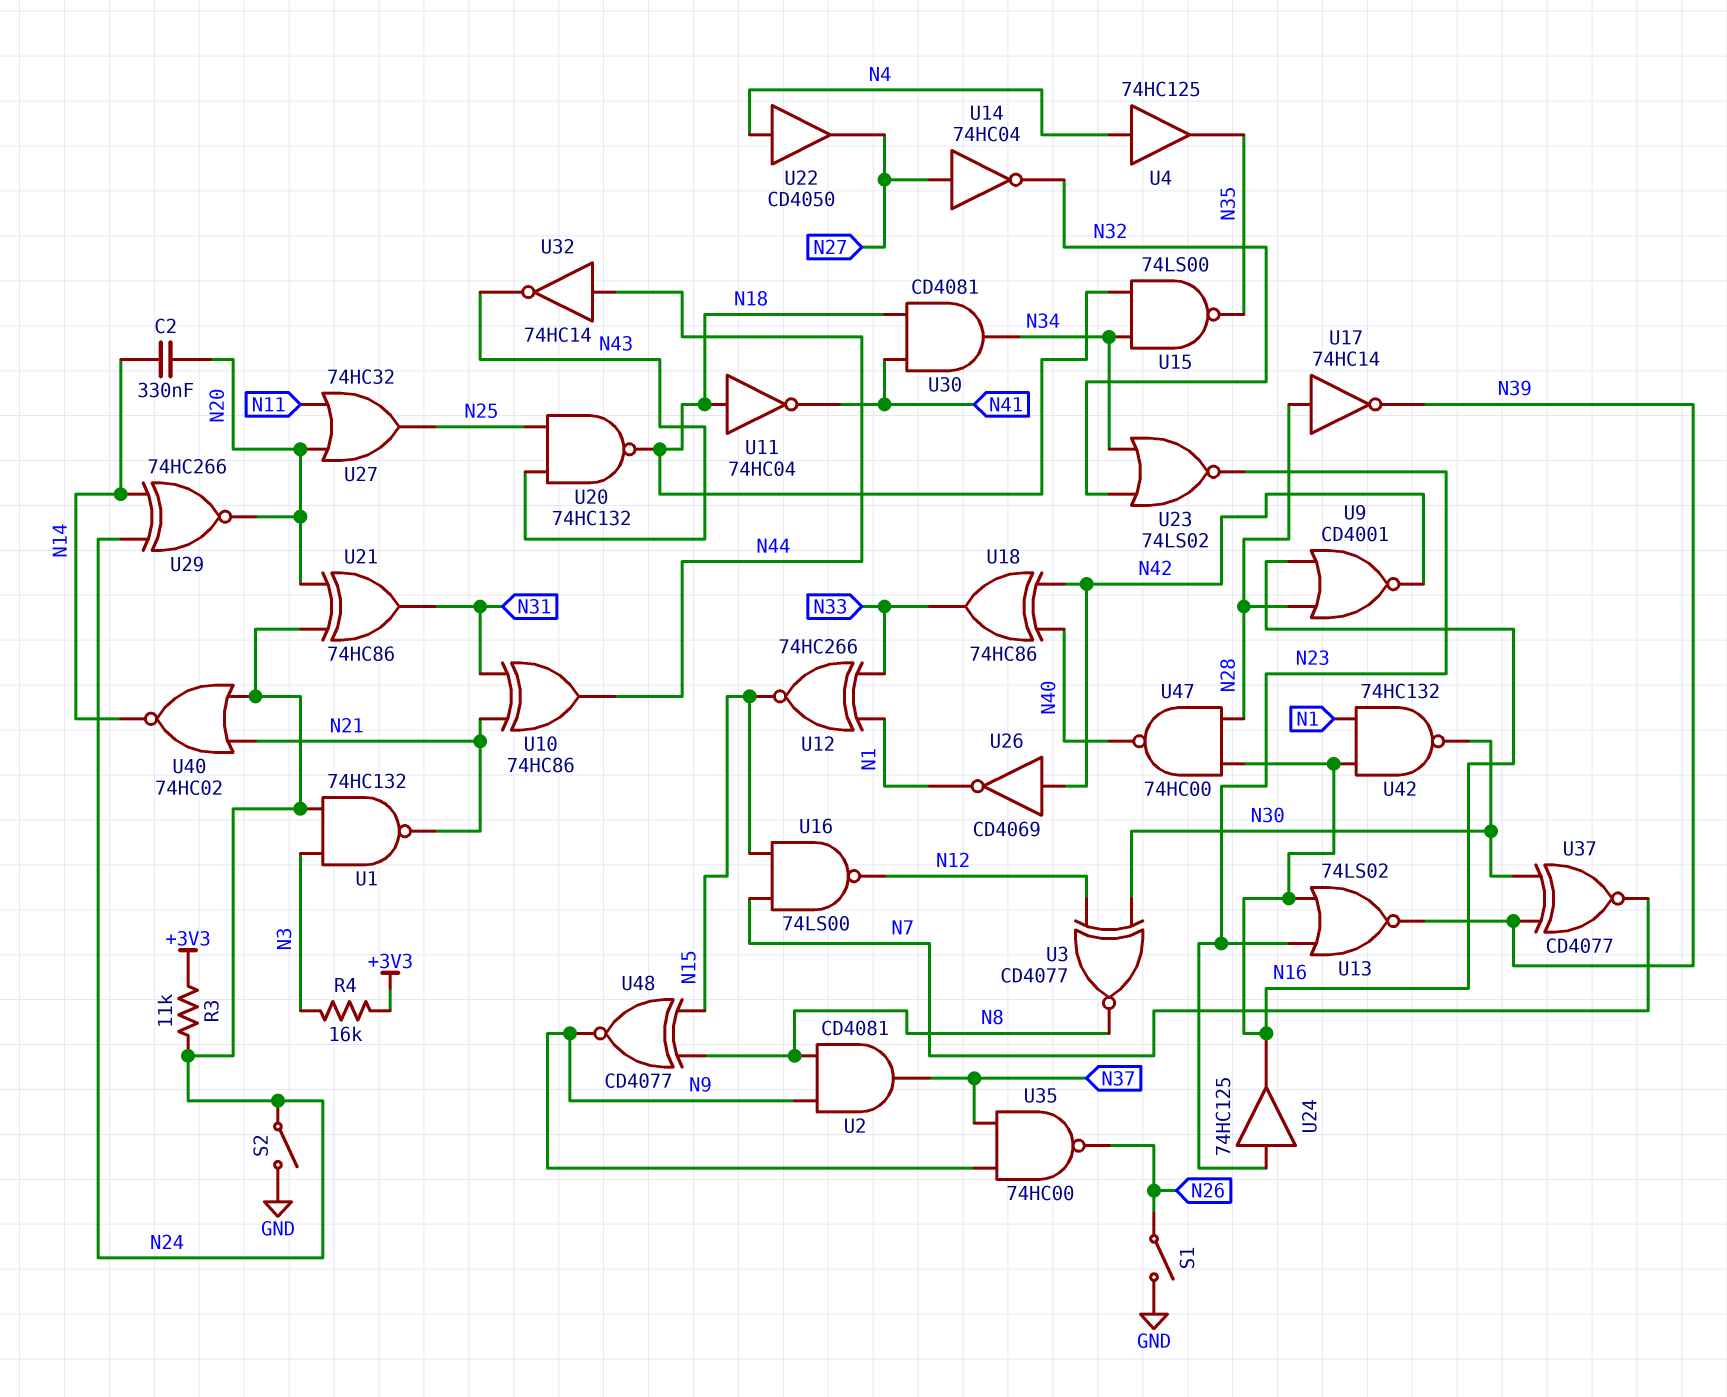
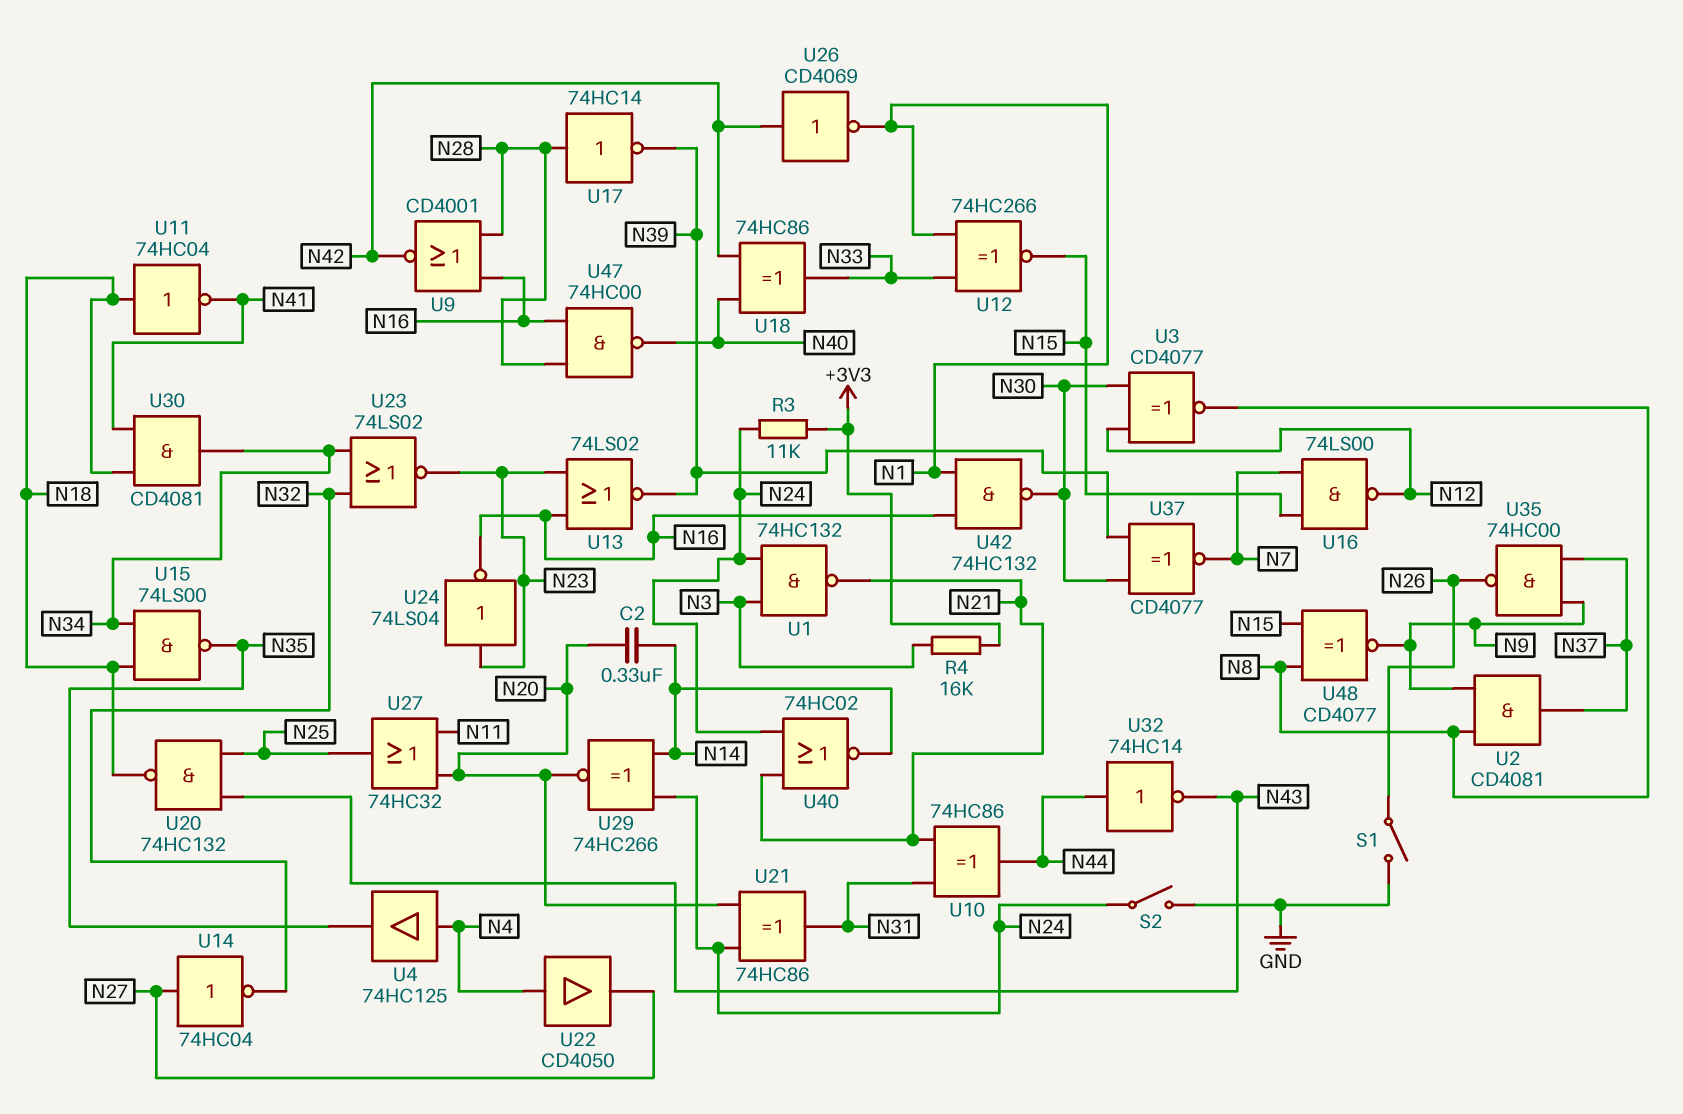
U24: buffer 74HC125 (in N23, out N16) -> NOT 74LS04 (in N23, out N16)

